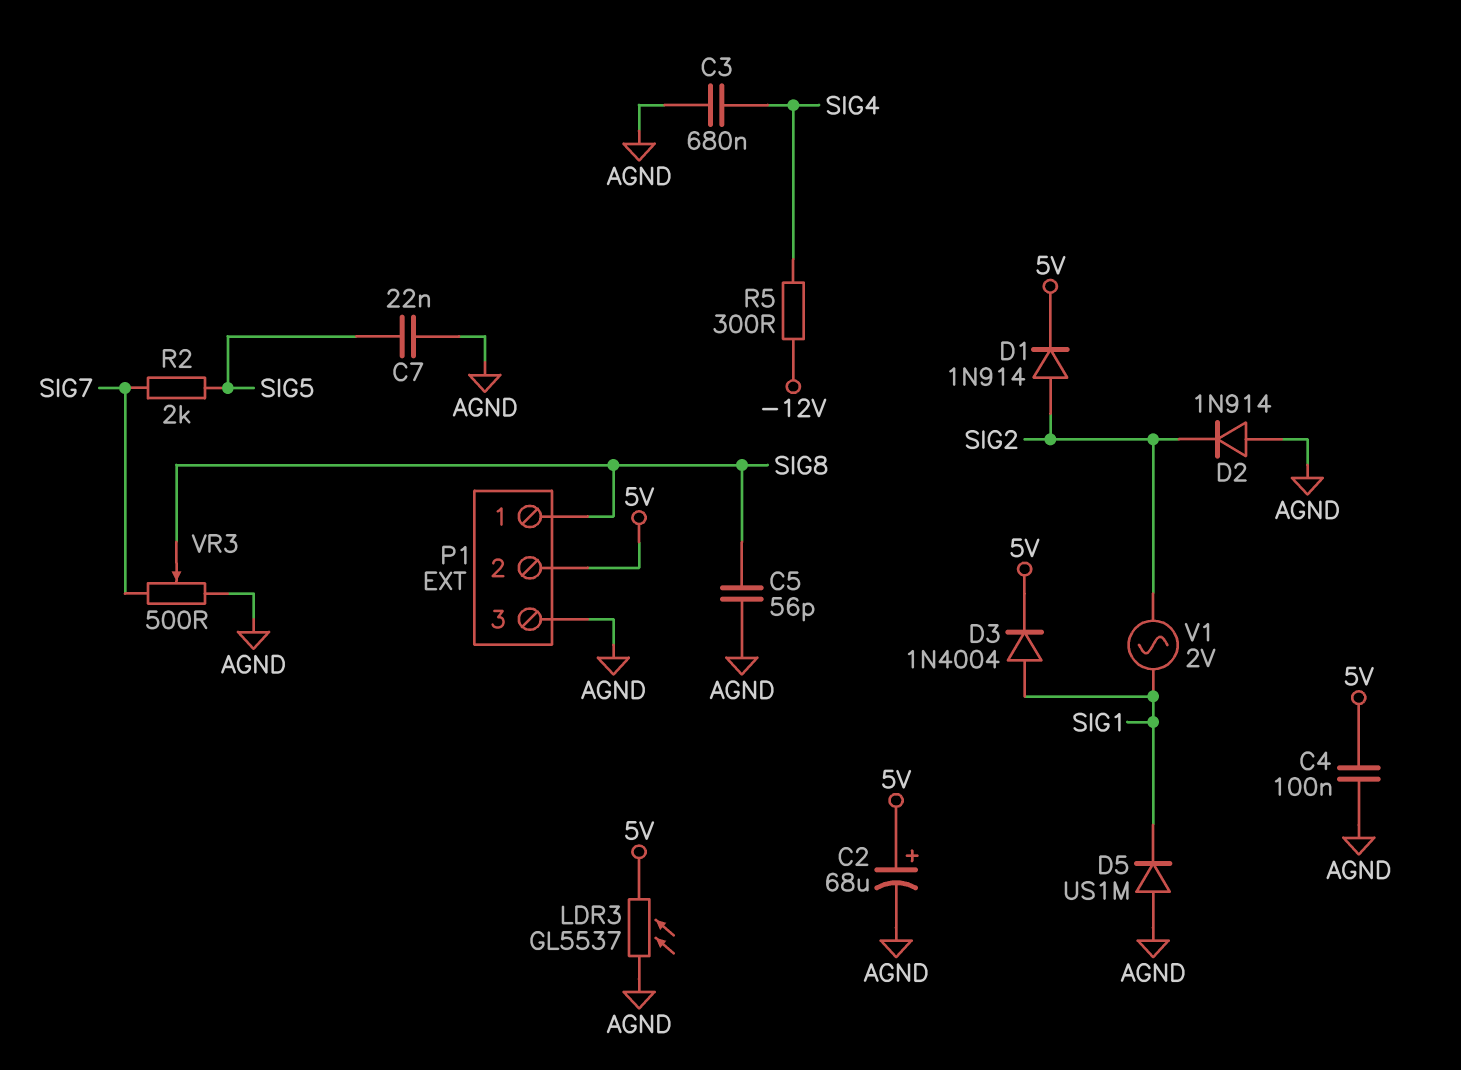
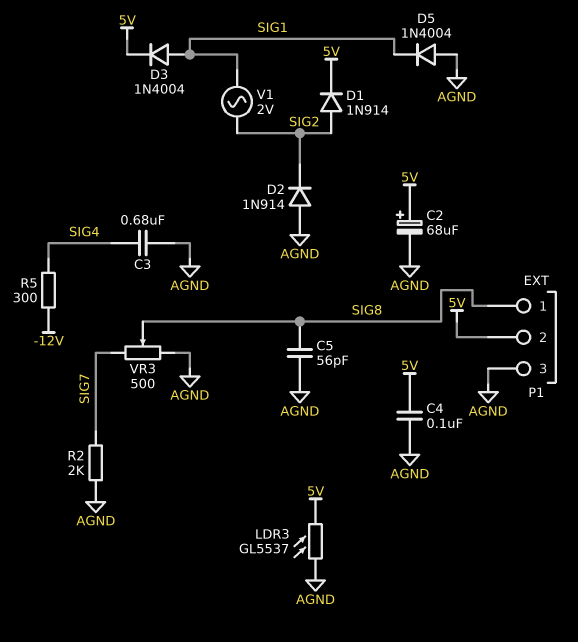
C7: 22nF (AGND, SIG5) -> none
D5: diode US1M (A AGND, K SIG1) -> diode 1N4004 (A AGND, K SIG1)
R2: 2k (SIG5, SIG7) -> 2k (AGND, SIG7)

